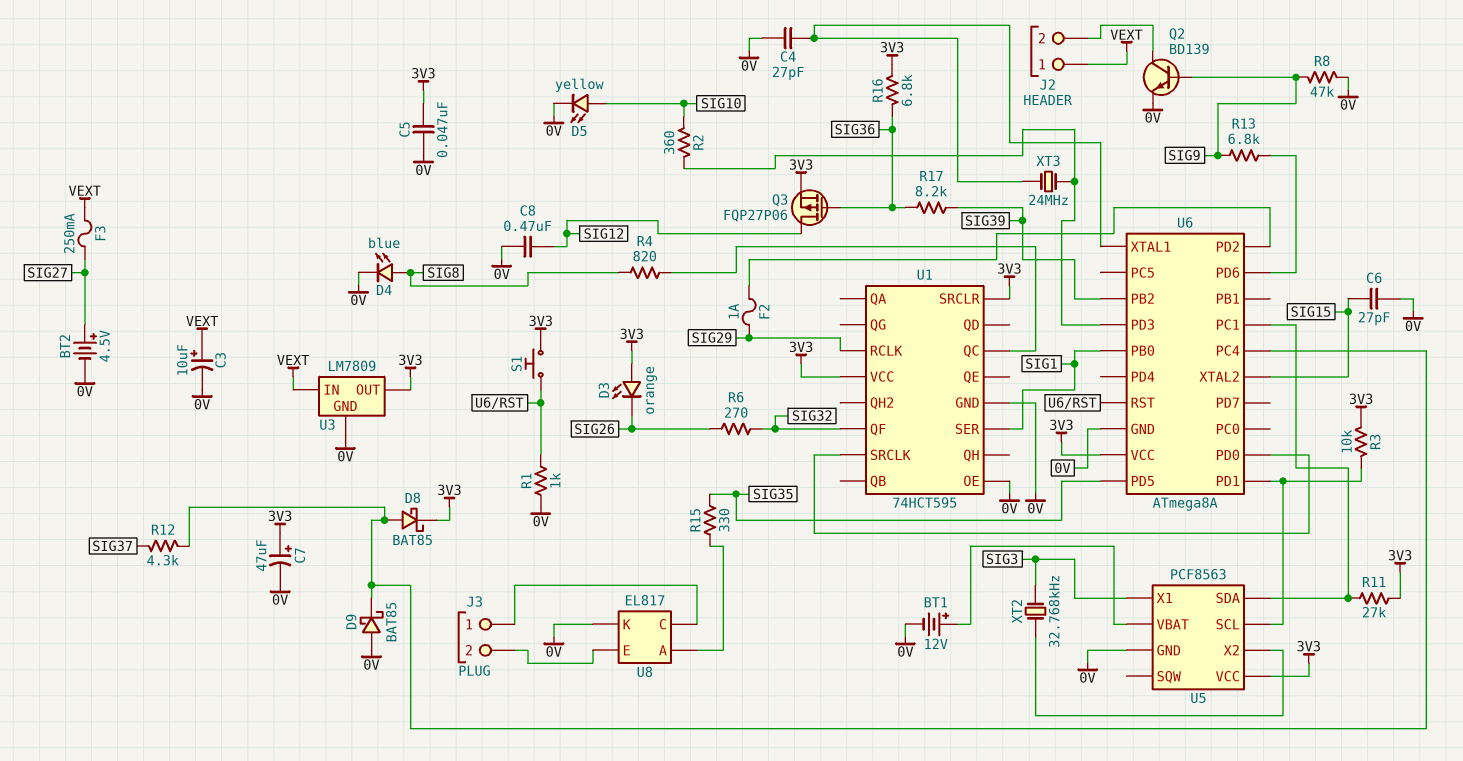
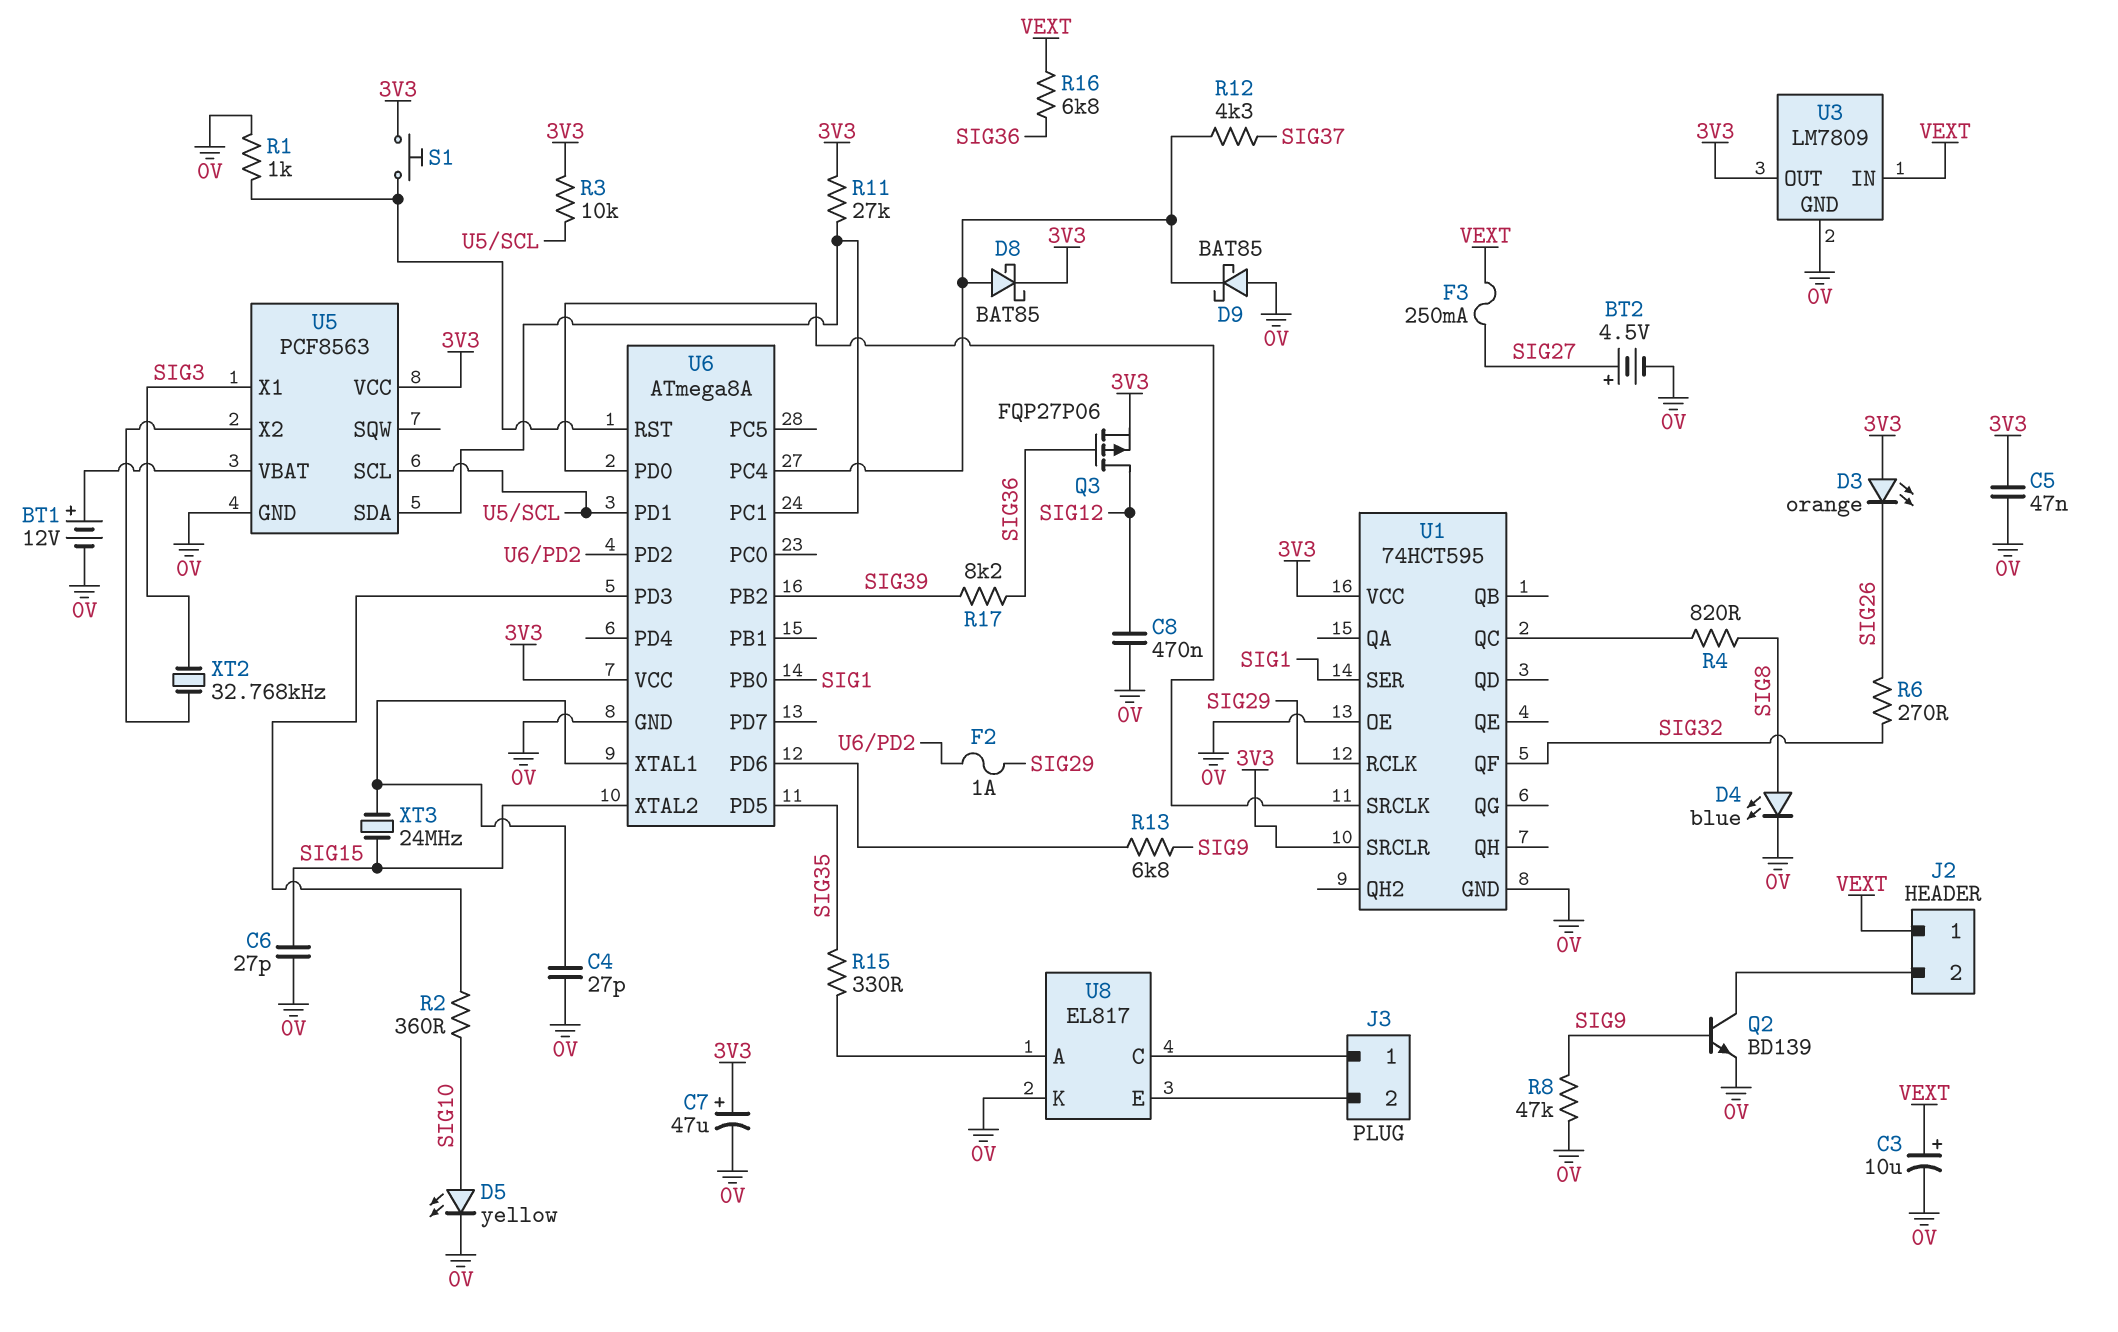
R16: 6.8k (3V3, SIG36) -> 6.8k (SIG36, VEXT)
XT3: 24MHz (U6/PD3, U6/XTAL1) -> 24MHz (SIG15, U6/XTAL1)

